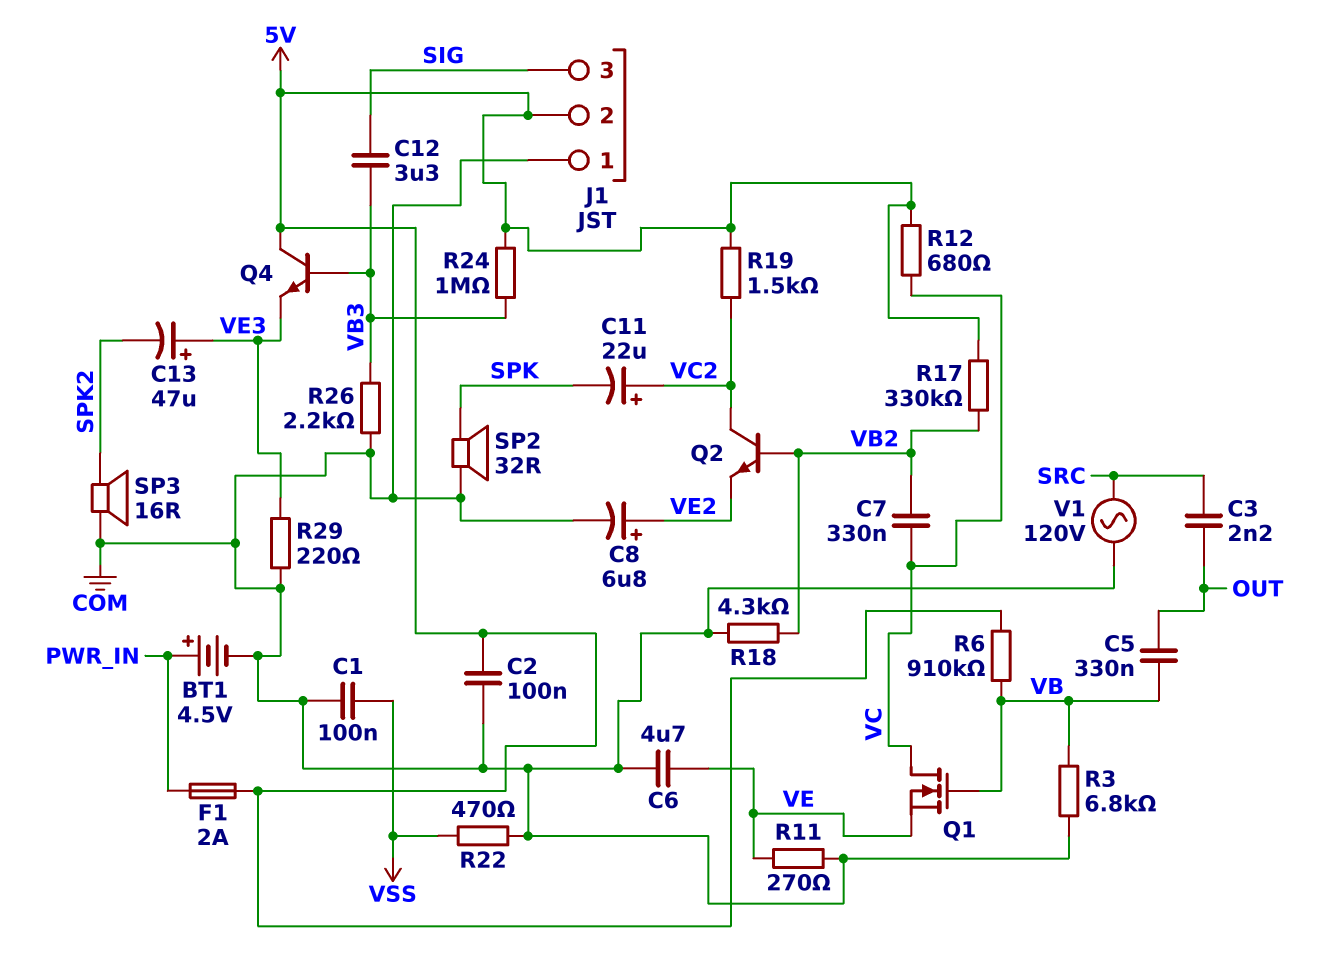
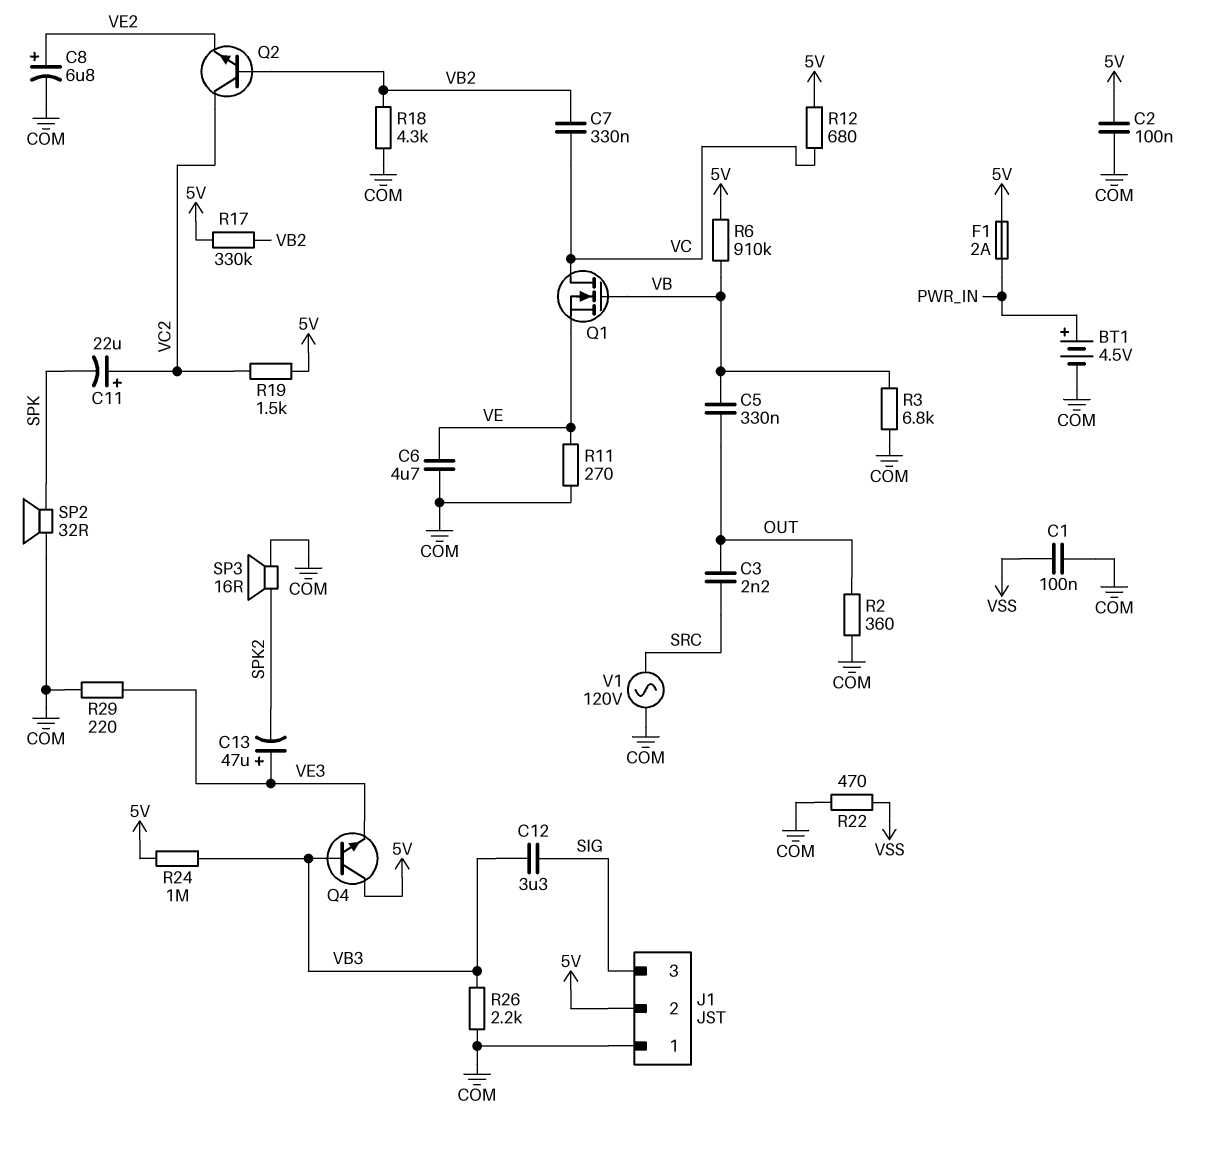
R2: none -> 360 (COM, OUT)

